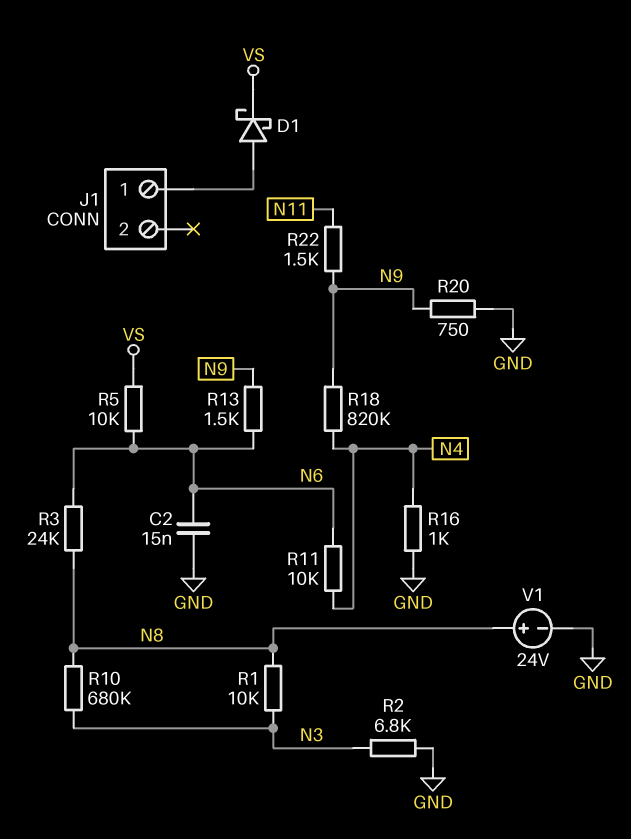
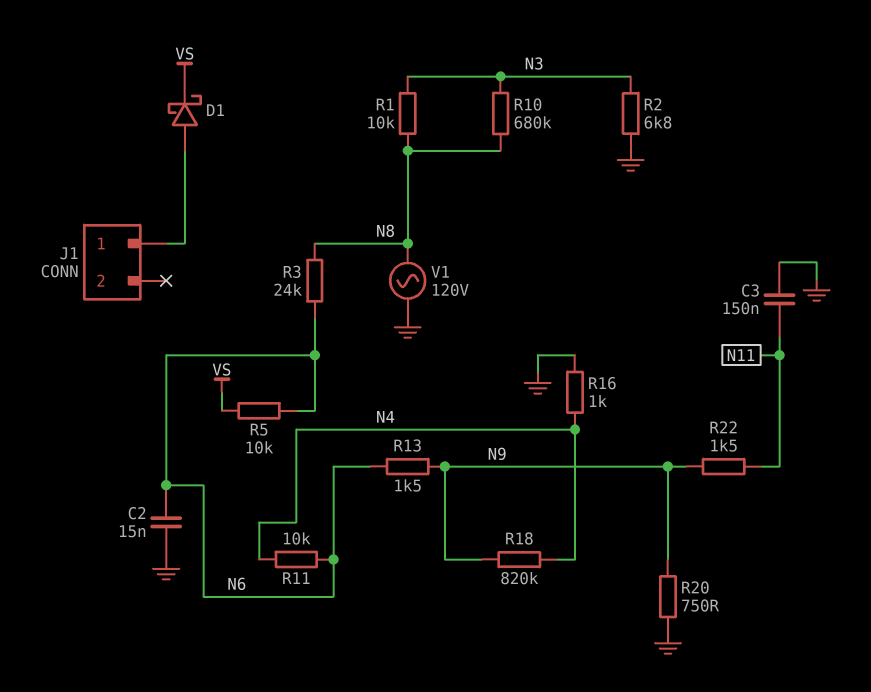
C3: none -> 150nF (GND, N11)
V1: 24V (plus N8, minus GND) -> AC 120V (GND, N8)

